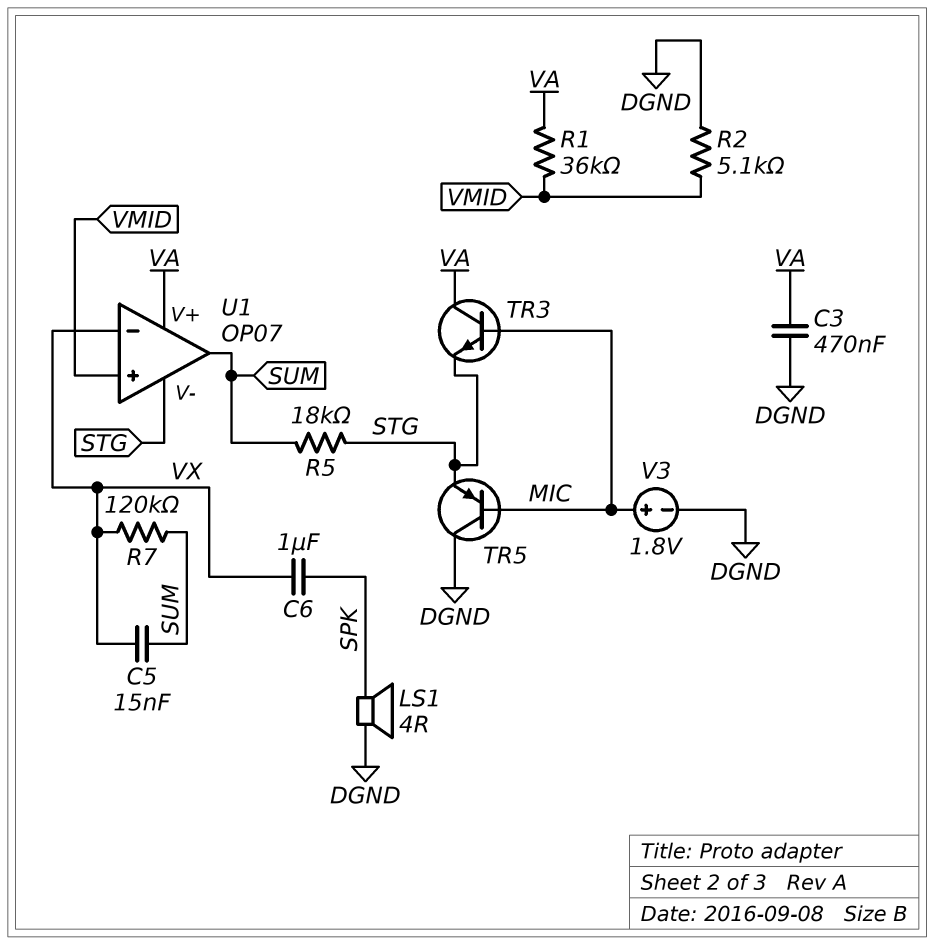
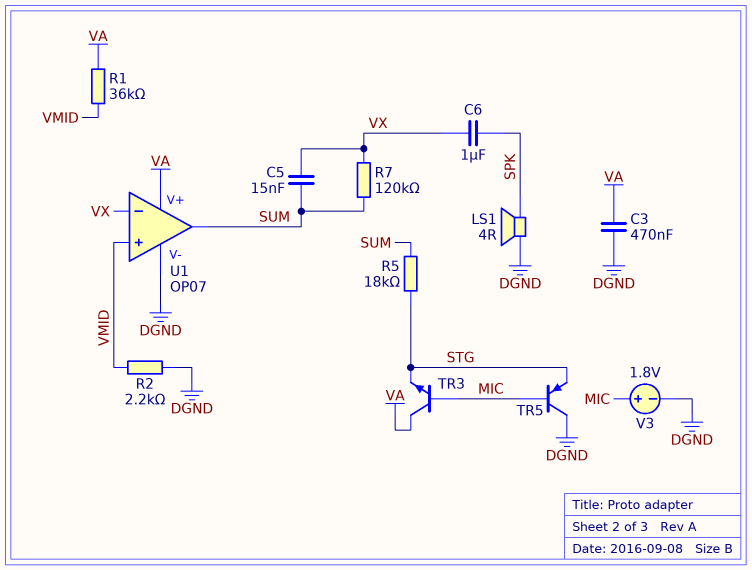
R2: 5.1k (DGND, VMID) -> 2.2k (DGND, VMID)
U1 pin V-: STG -> DGND

